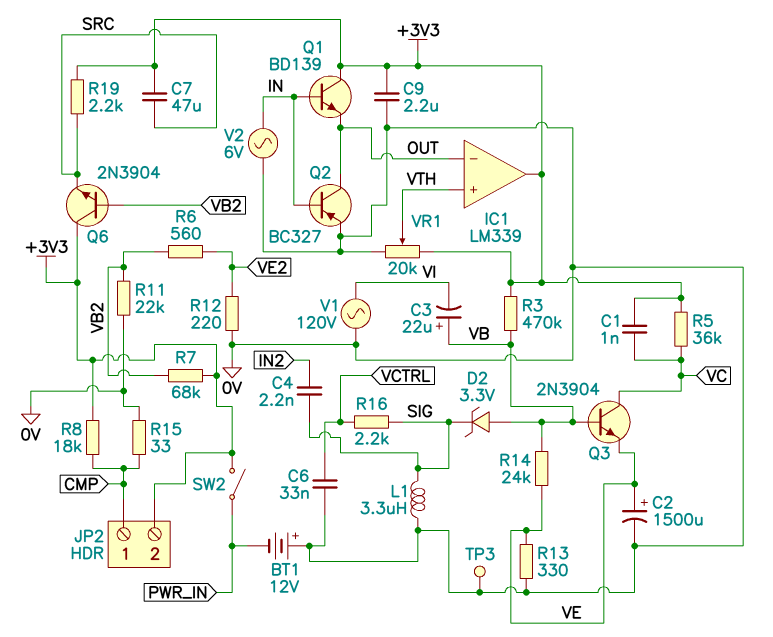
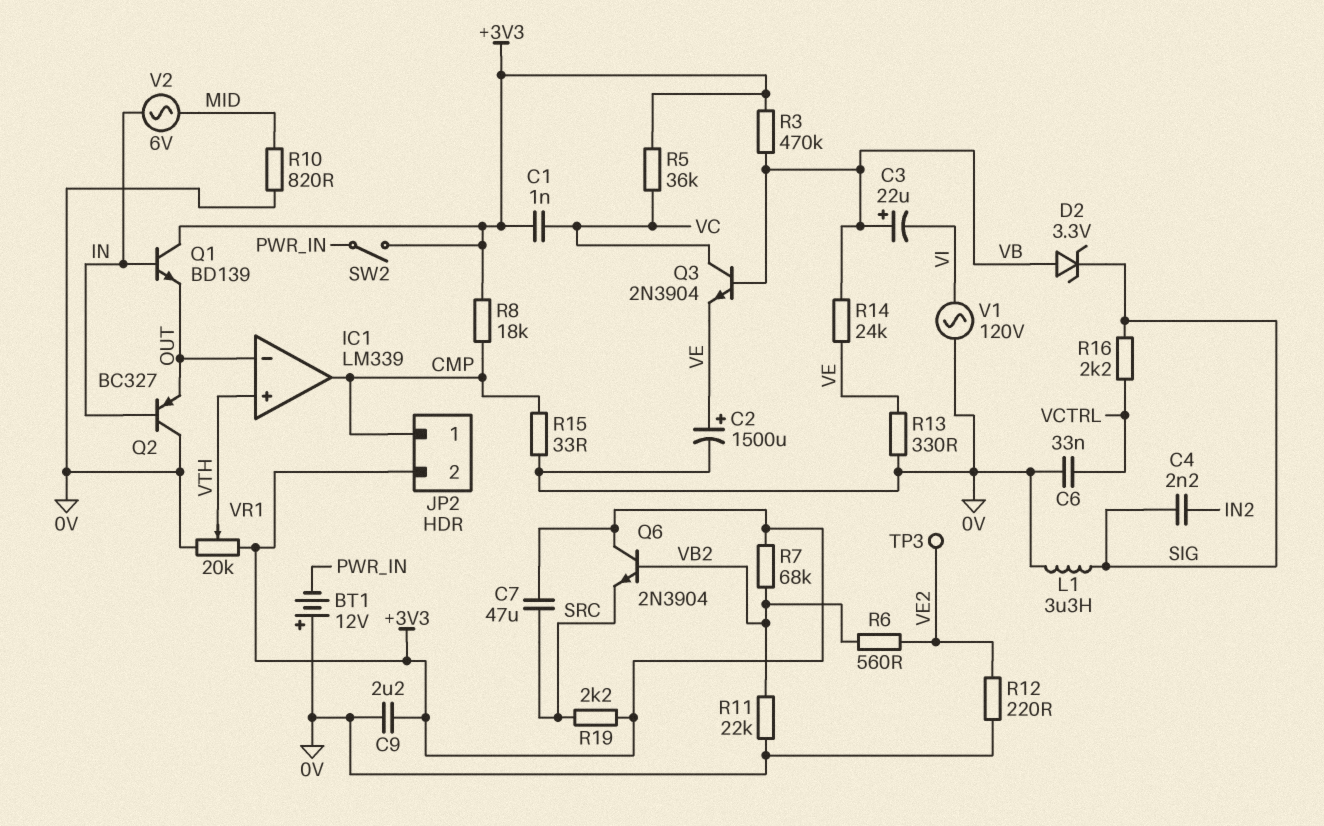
IC1 pin out: +3V3 -> CMP
Q2: PNP BC327 (B IN, C OUT, E 0V) -> PNP BC327 (B IN, C 0V, E OUT)
R10: none -> 820 (0V, MID)
TP3: test point (0V) -> test point (VE2)
V2: AC 6V (0V, IN) -> AC 6V (IN, MID)

